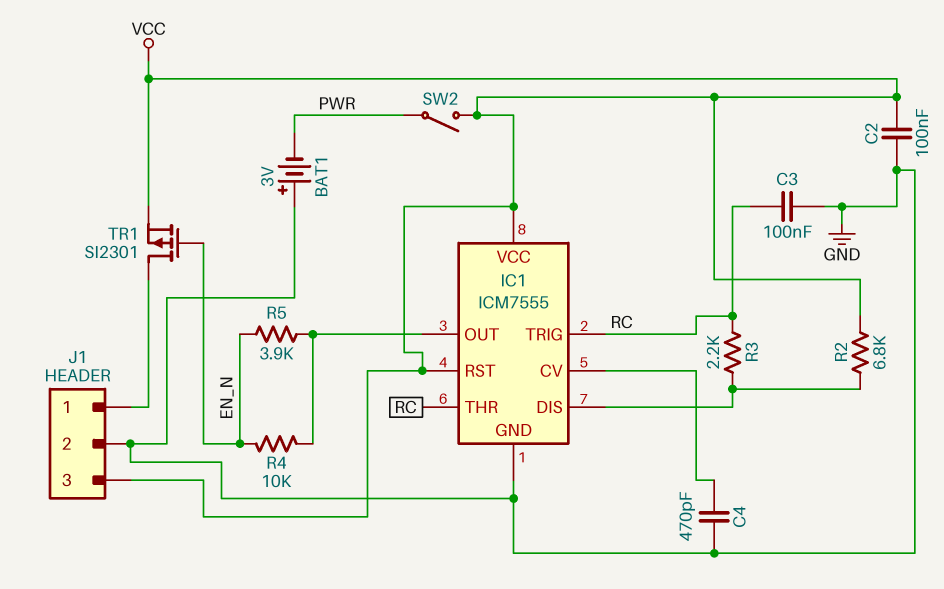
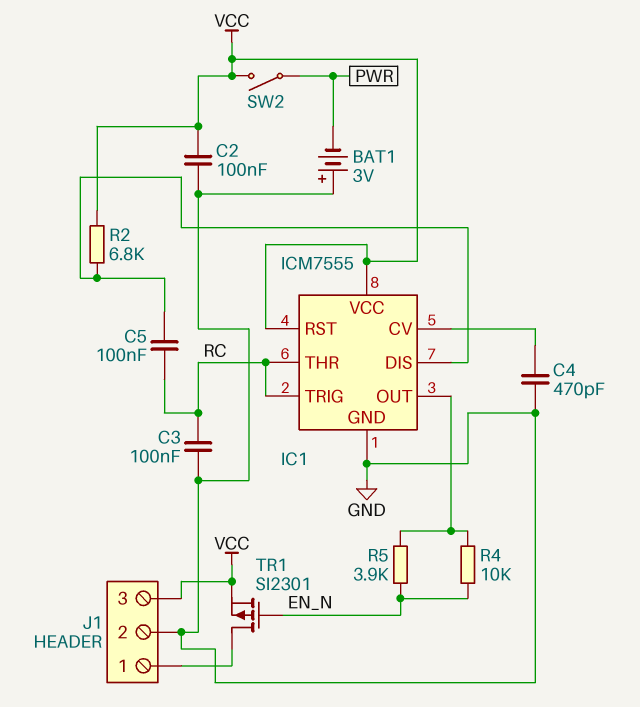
C5: none -> 100nF (IC1/DIS, RC)
R3: 2.2k (IC1/DIS, RC) -> none

